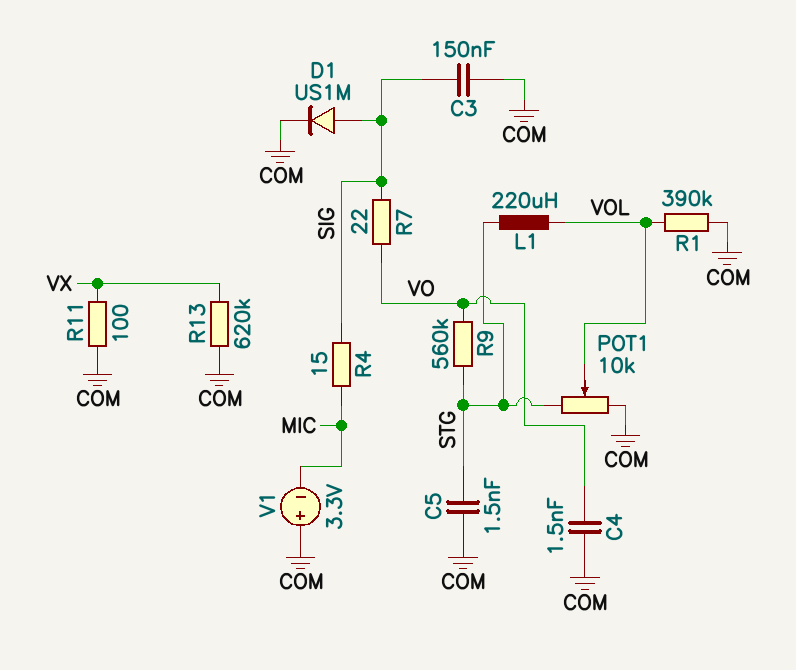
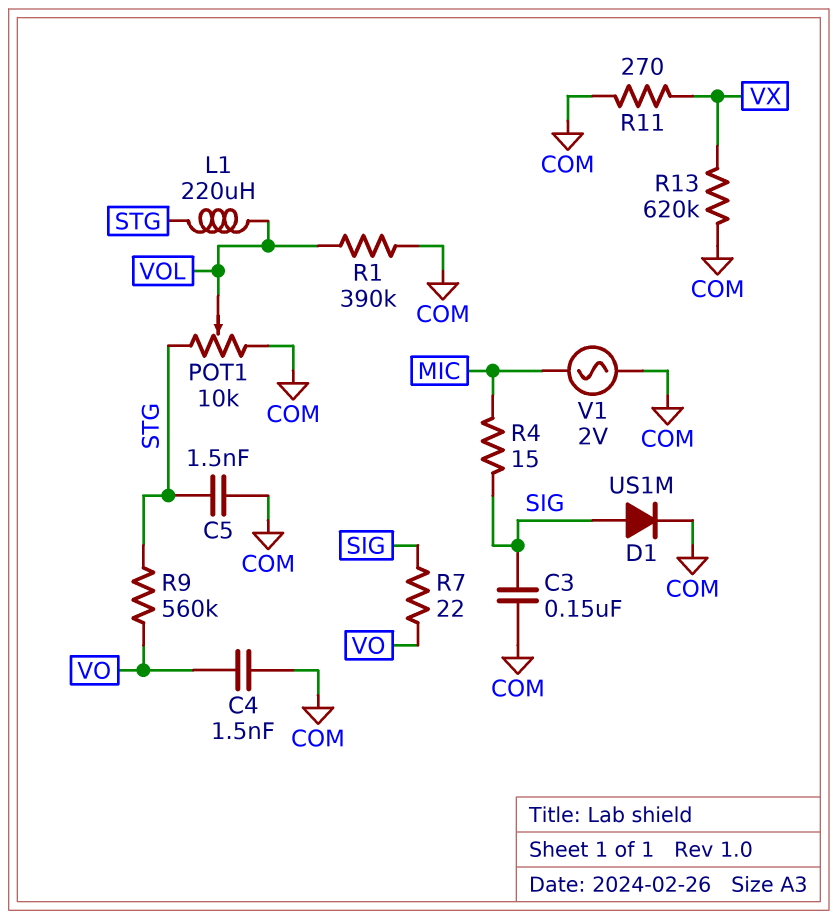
R11: 100 (COM, VX) -> 270 (COM, VX)
V1: 3.3V (plus COM, minus MIC) -> AC 2V (COM, MIC)

